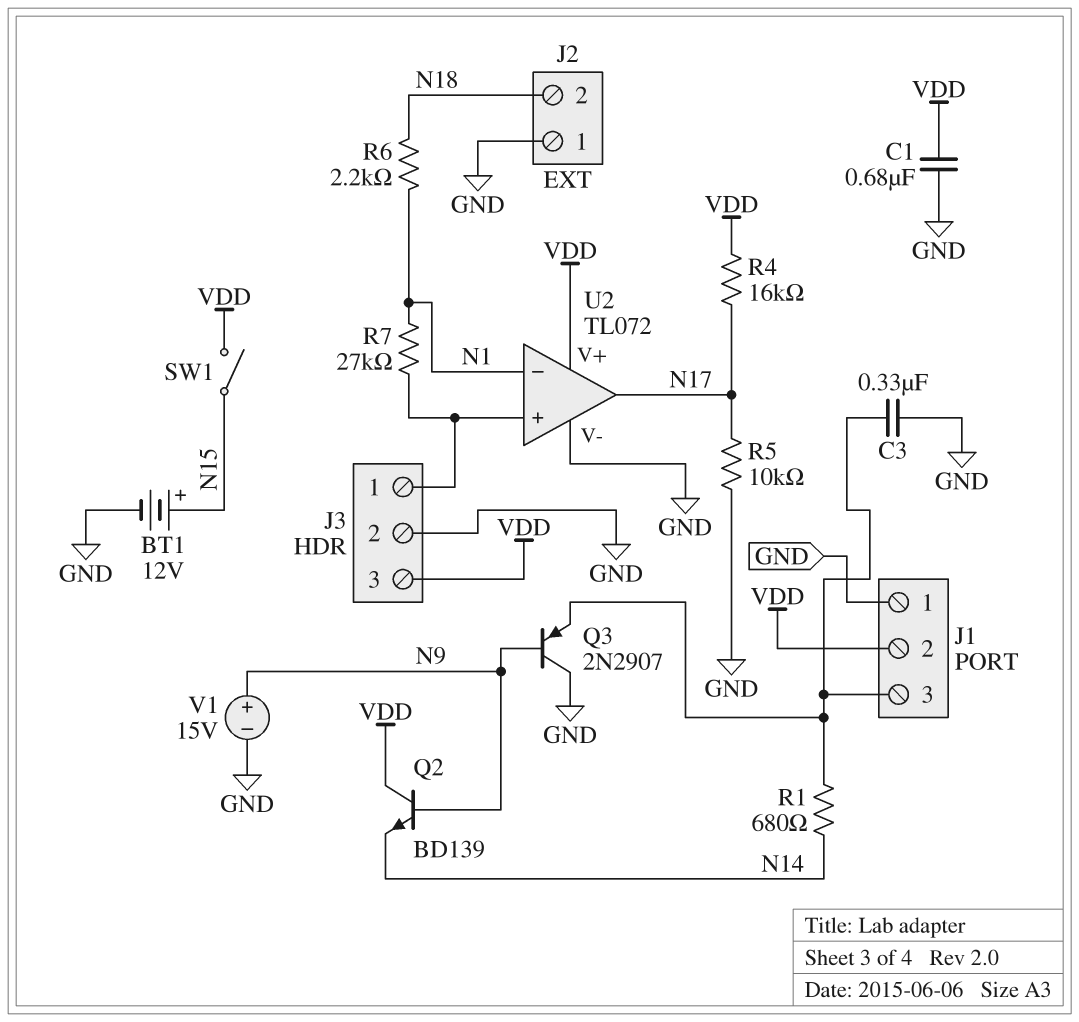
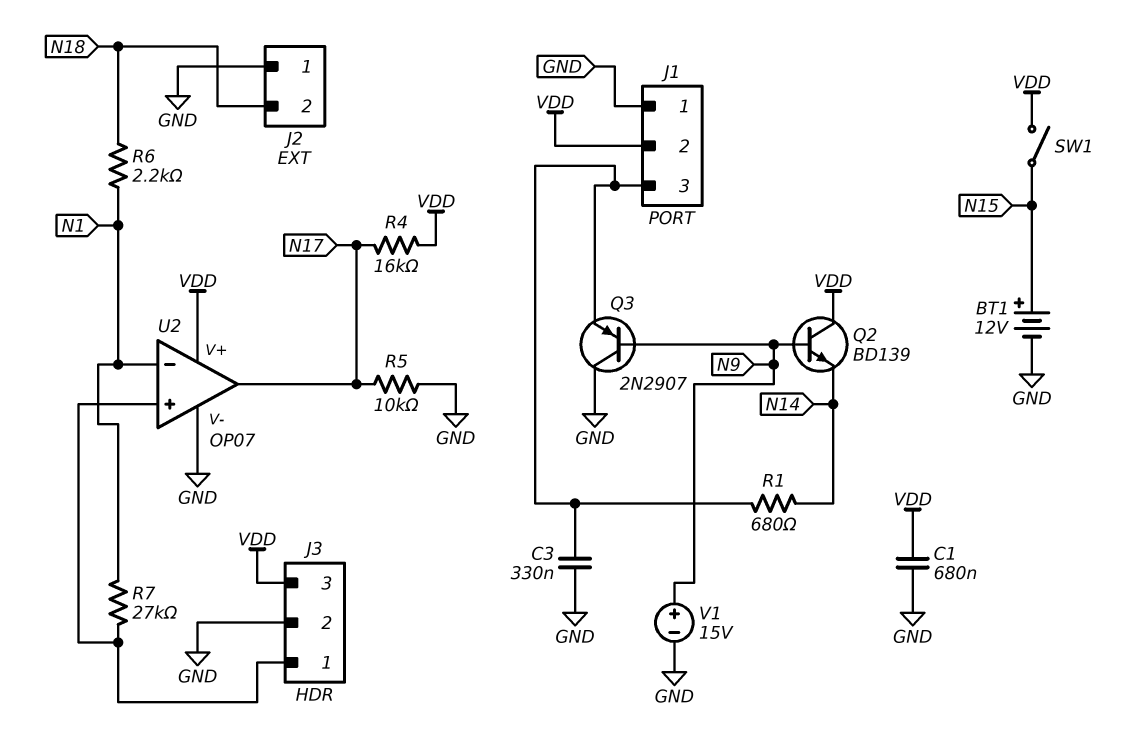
U2: TL072 -> OP07

